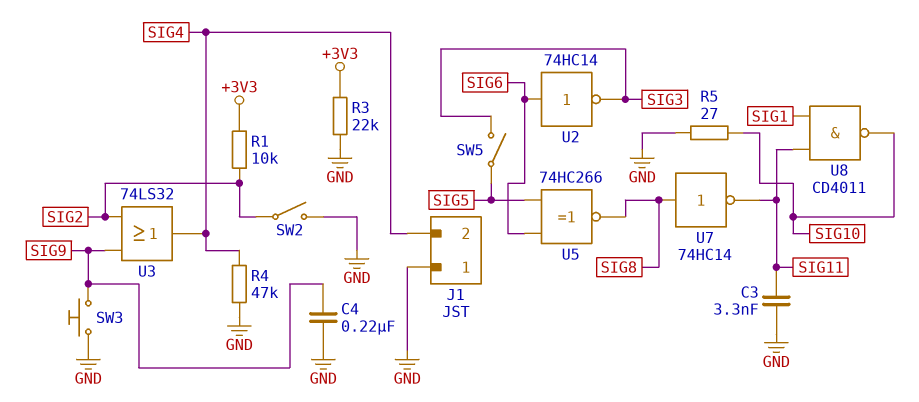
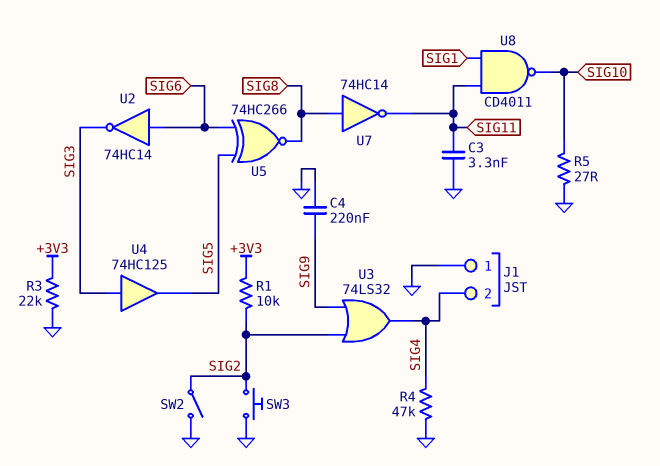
SW3: button (GND, SIG9) -> button (GND, SIG2)
SW5: switch (SIG3, SIG5) -> none
U4: none -> buffer 74HC125 (in SIG3, out SIG5)

